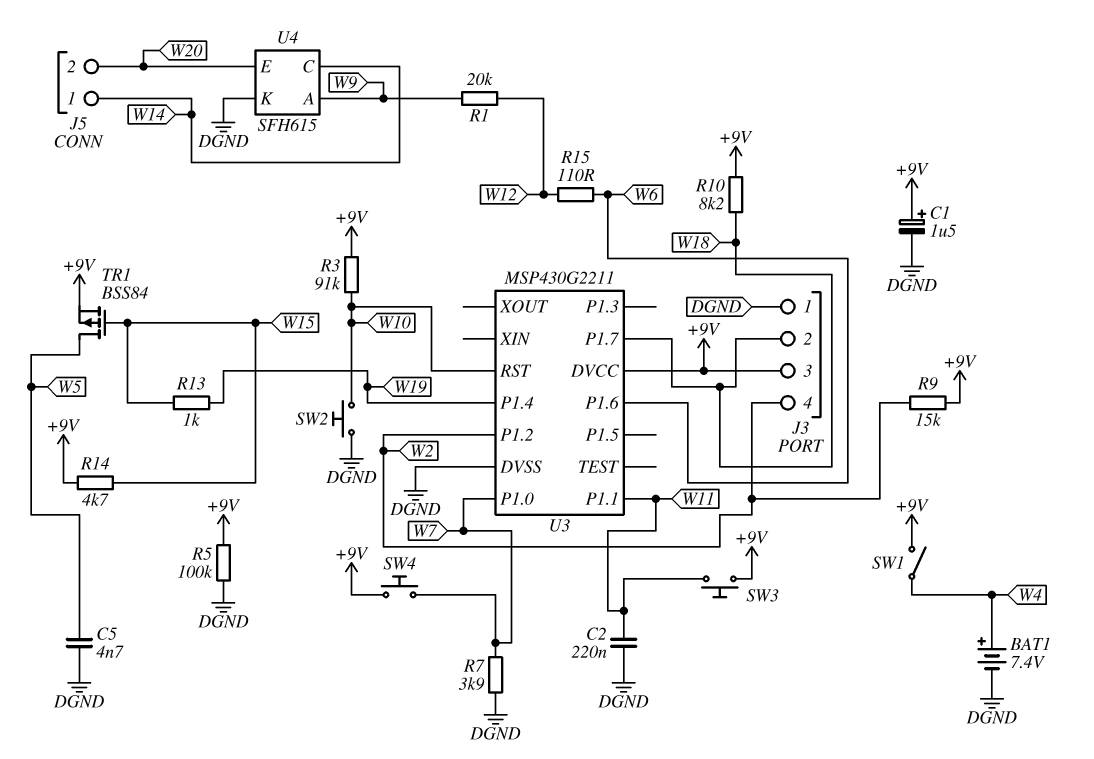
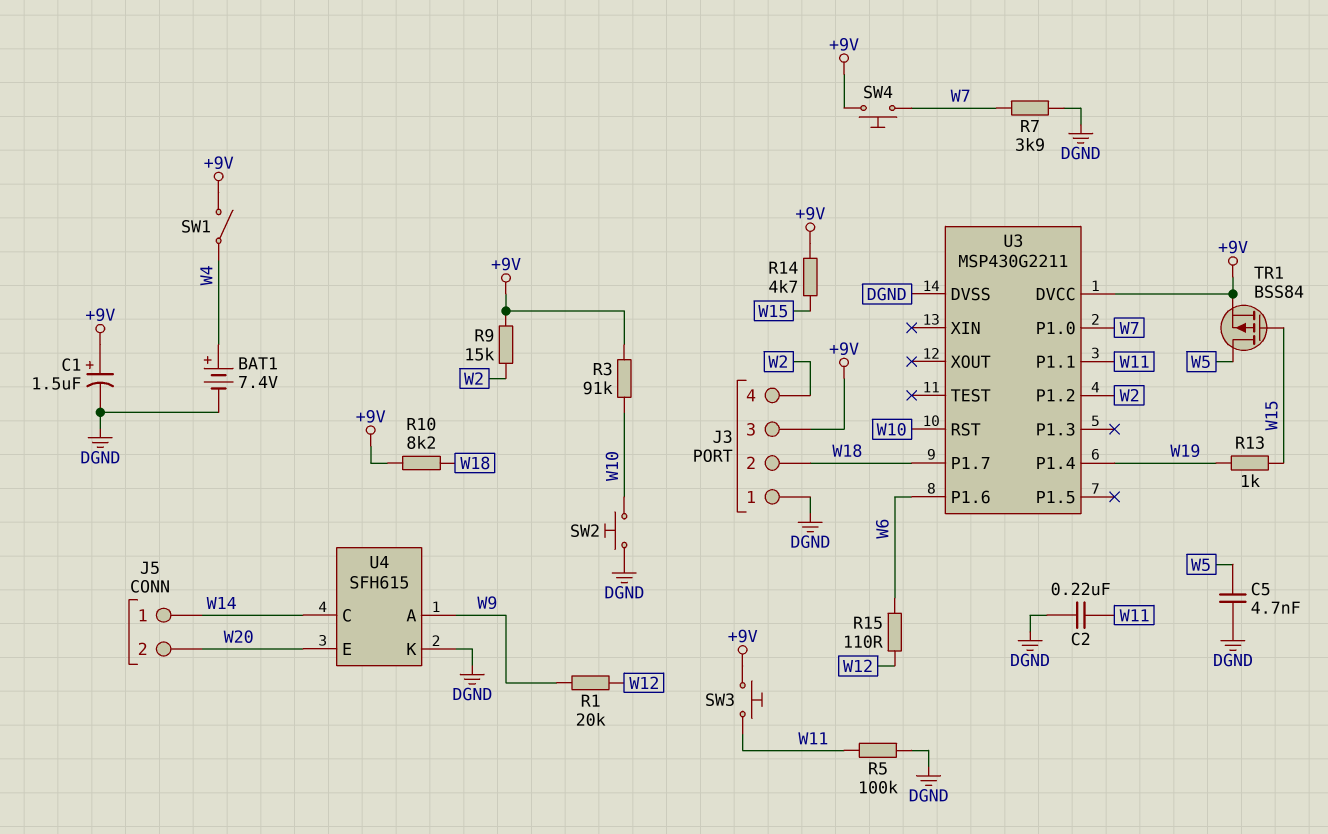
R5: 100k (+9V, DGND) -> 100k (DGND, W11)

